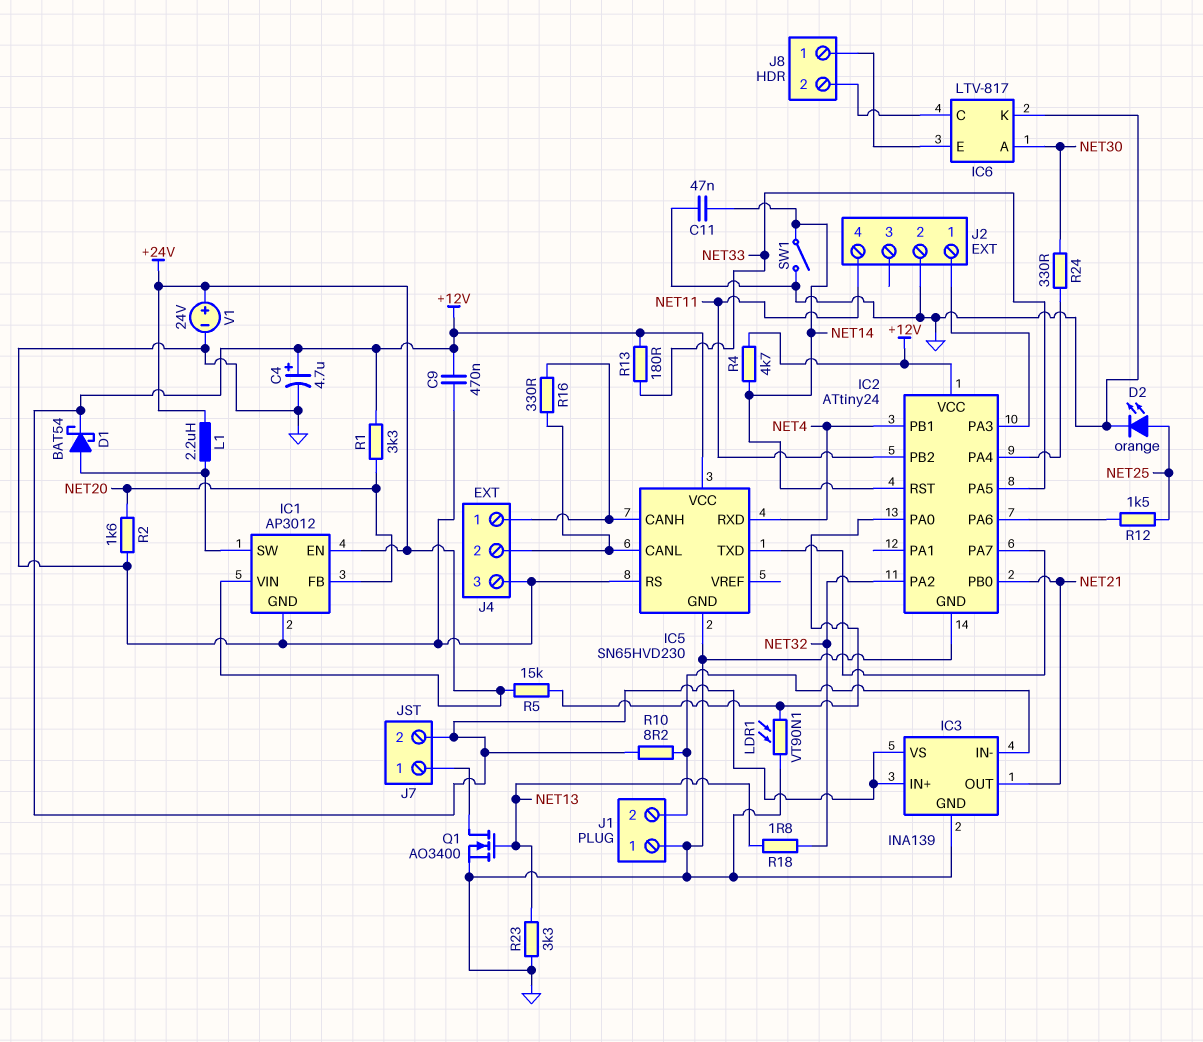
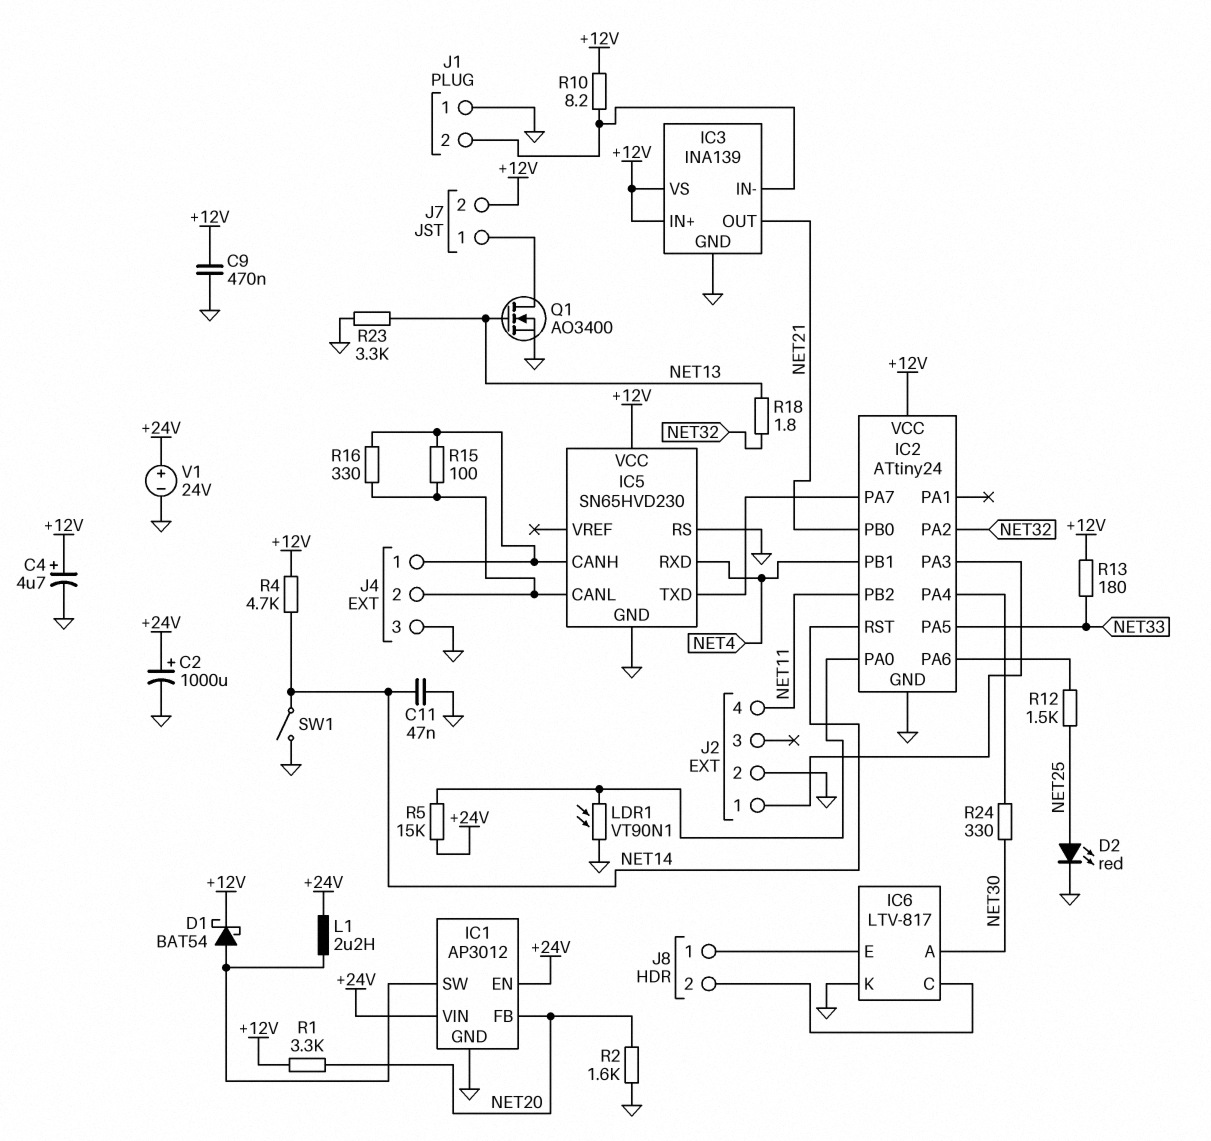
C2: none -> 1000uF (plus +24V, minus GND)
D2: LED orange (A NET25, K GND) -> LED red (A NET25, K GND)
R15: none -> 100 (IC5/CANH, IC5/CANL)

